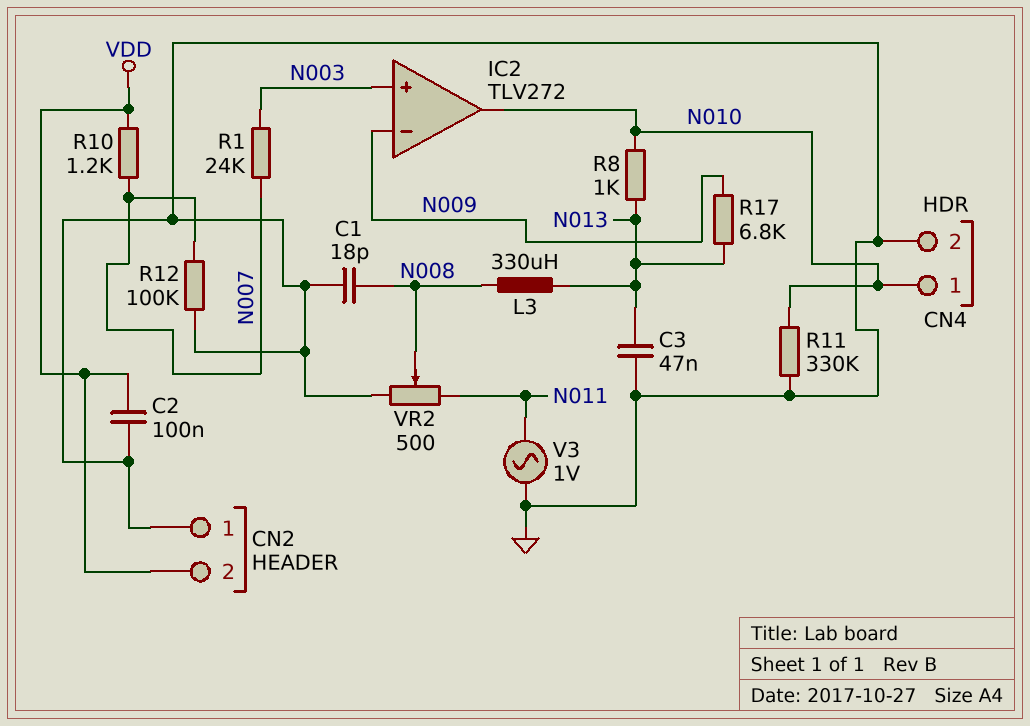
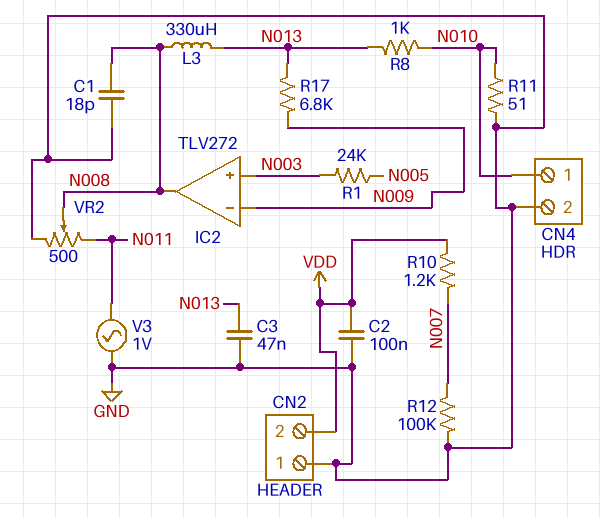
IC2 pin out: N010 -> N008
R1: 24k (N003, N007) -> 24k (N003, N005)
R11: 330k (GND, N010) -> 51 (GND, N010)

